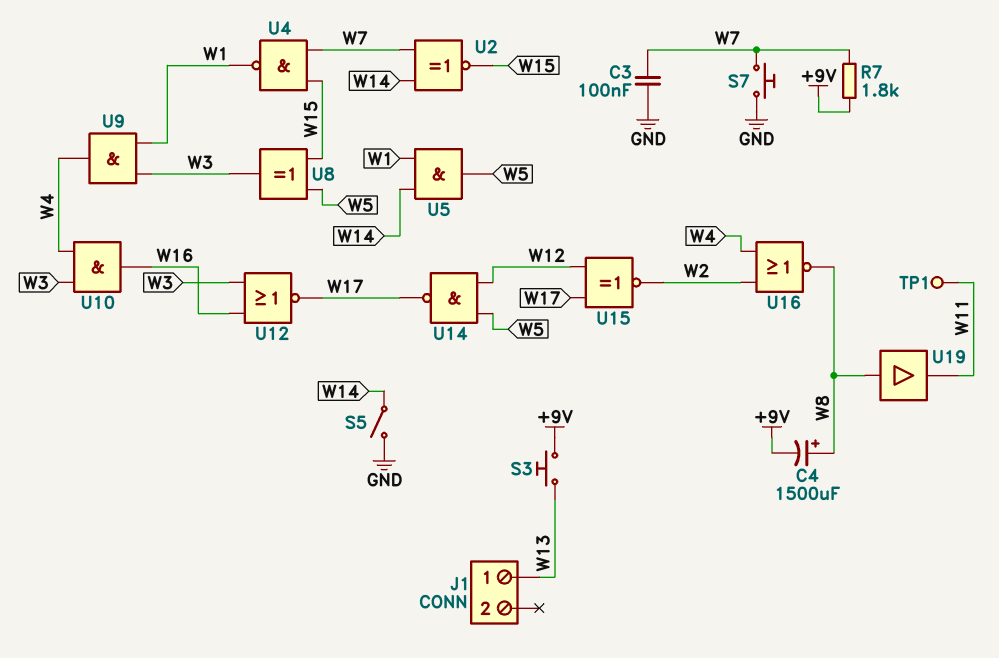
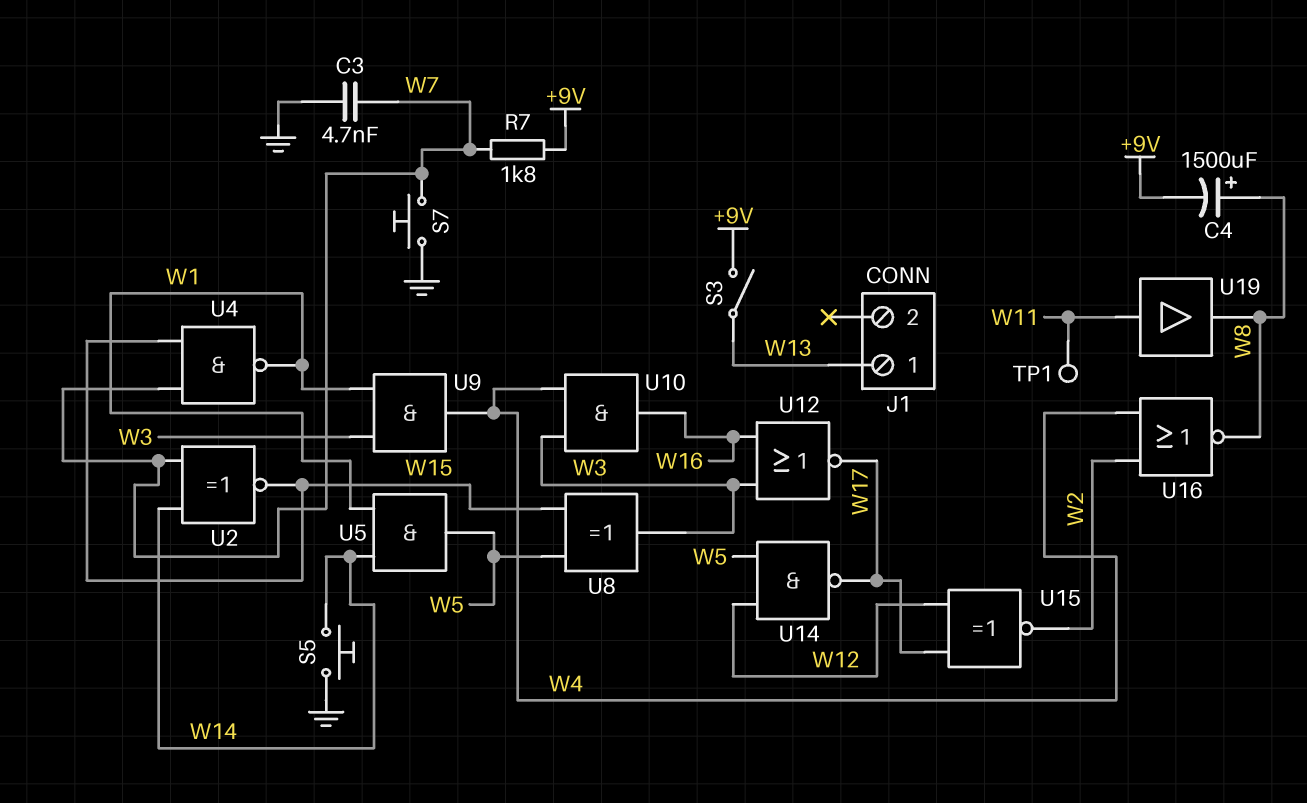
C3: 100nF (GND, W7) -> 4.7nF (GND, W7)
S3: button (+9V, W13) -> switch (+9V, W13)
S5: switch (GND, W14) -> button (GND, W14)
U19: buffer (in W8, out W11) -> buffer (in W11, out W8)

